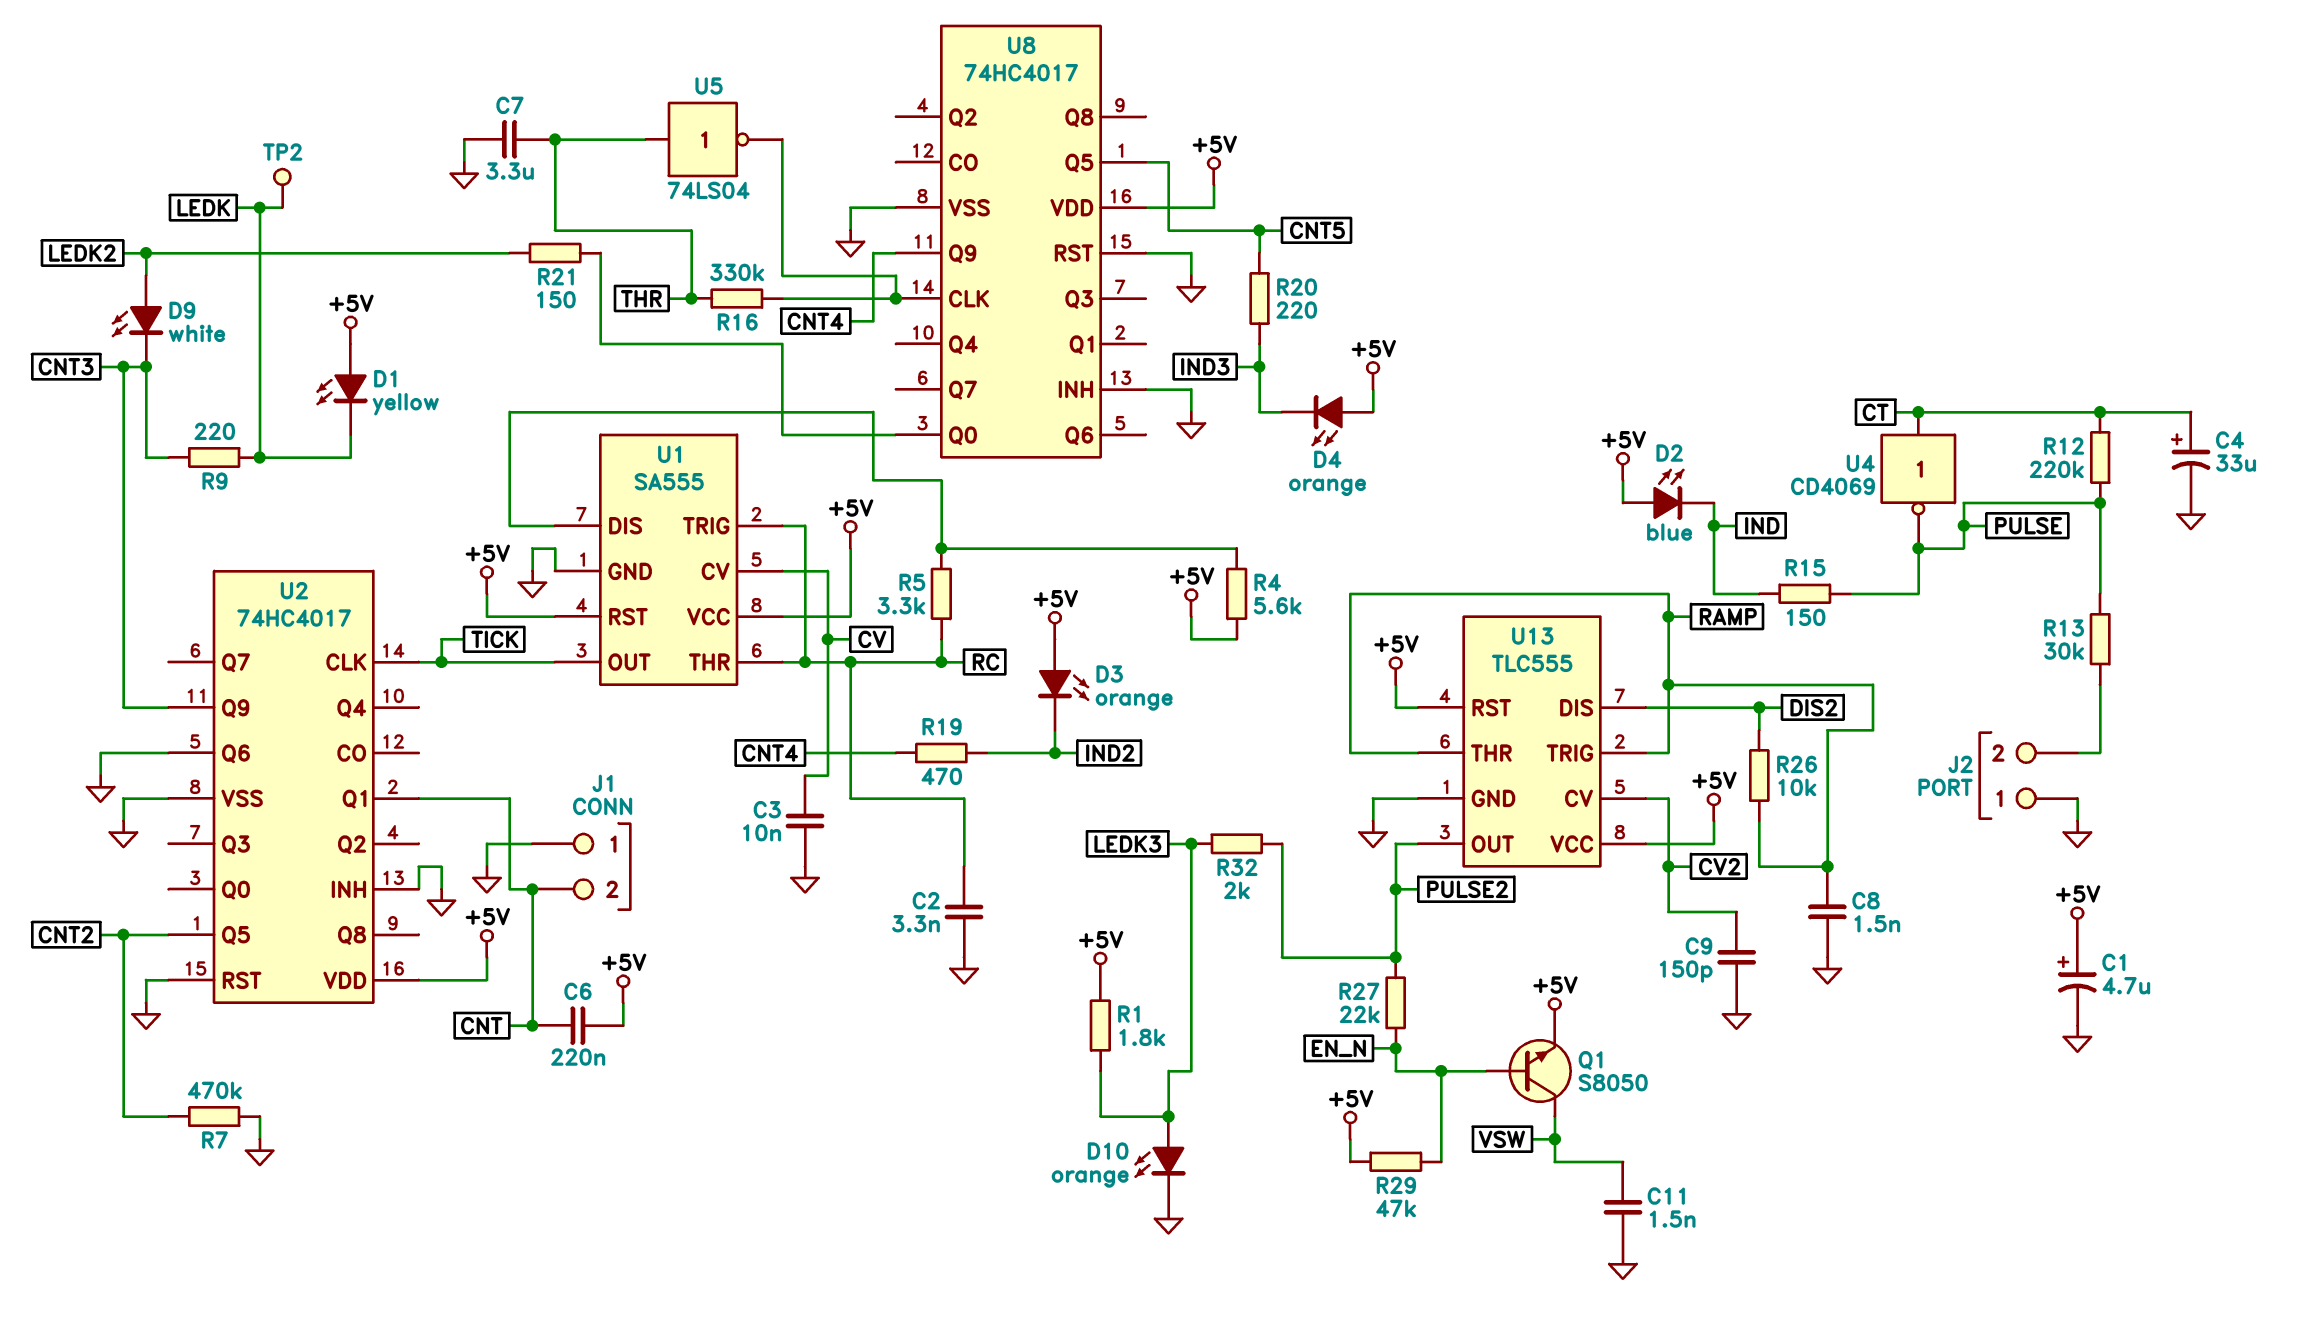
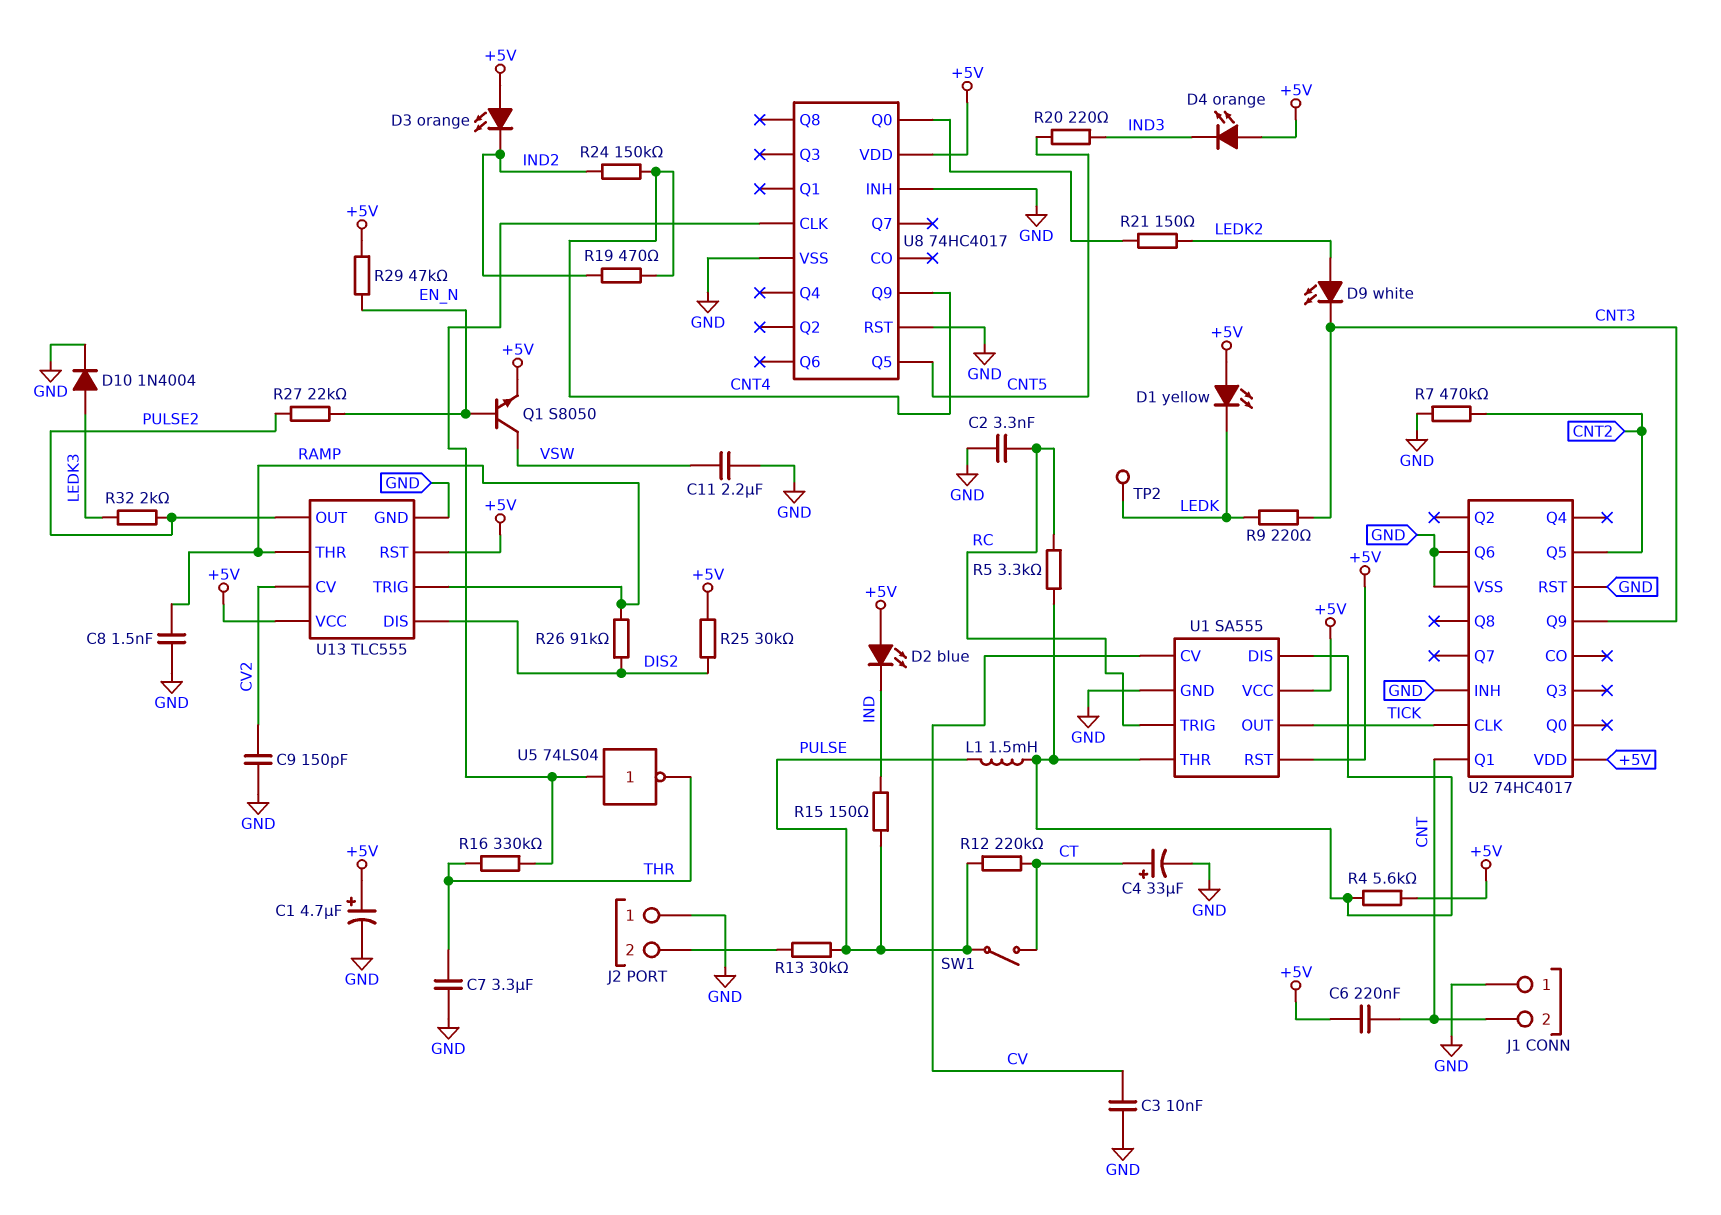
C11: 1.5nF (GND, VSW) -> 2.2uF (GND, VSW)
D10: LED orange (A LEDK3, K GND) -> diode 1N4004 (A LEDK3, K GND)
L1: none -> 1.5mH (PULSE, U1/DIS)
R1: 1.8k (+5V, LEDK3) -> none
R24: none -> 150k (CNT4, IND2)
R25: none -> 30k (+5V, DIS2)
R26: 10k (DIS2, RAMP) -> 91k (DIS2, RAMP)
SW1: none -> switch (CT, PULSE)
U1 pin THR: RC -> U1/DIS
U4: NOT CD4069 (in CT, out PULSE) -> none
U5: NOT 74LS04 (in THR, out U8/CLK) -> NOT 74LS04 (in U8/CLK, out THR)

